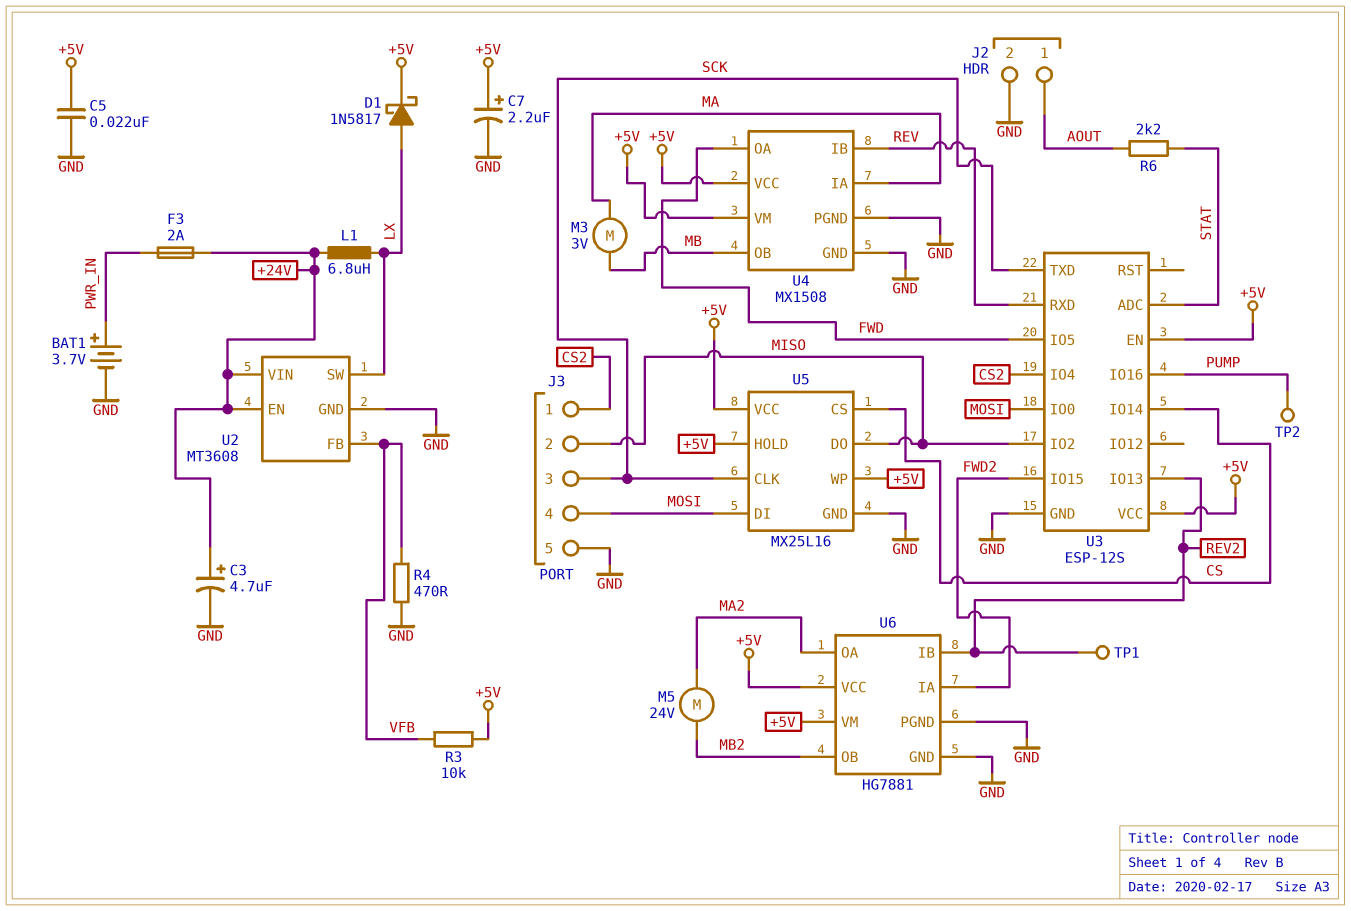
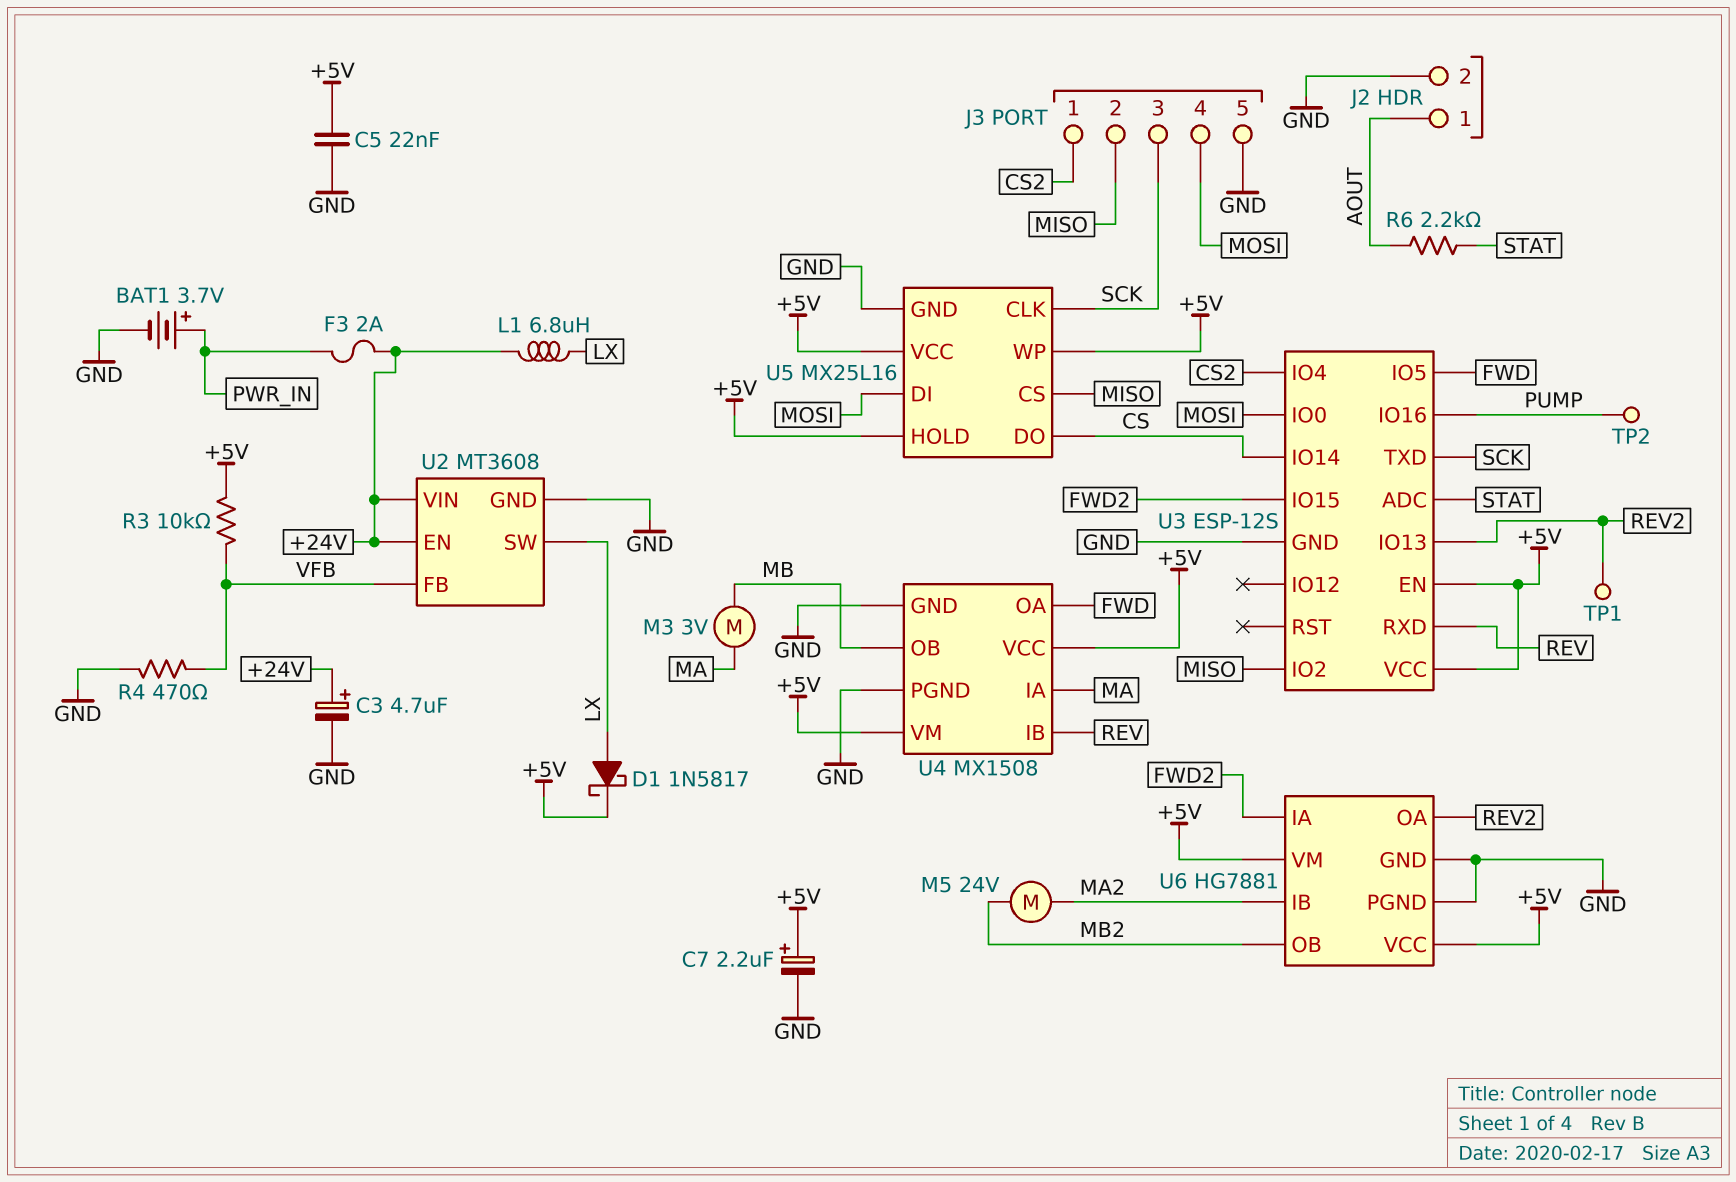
U5 pin CS: CS -> MISO
U5 pin DO: MISO -> CS
U6 pin IB: REV2 -> MA2
U6 pin OA: MA2 -> REV2

